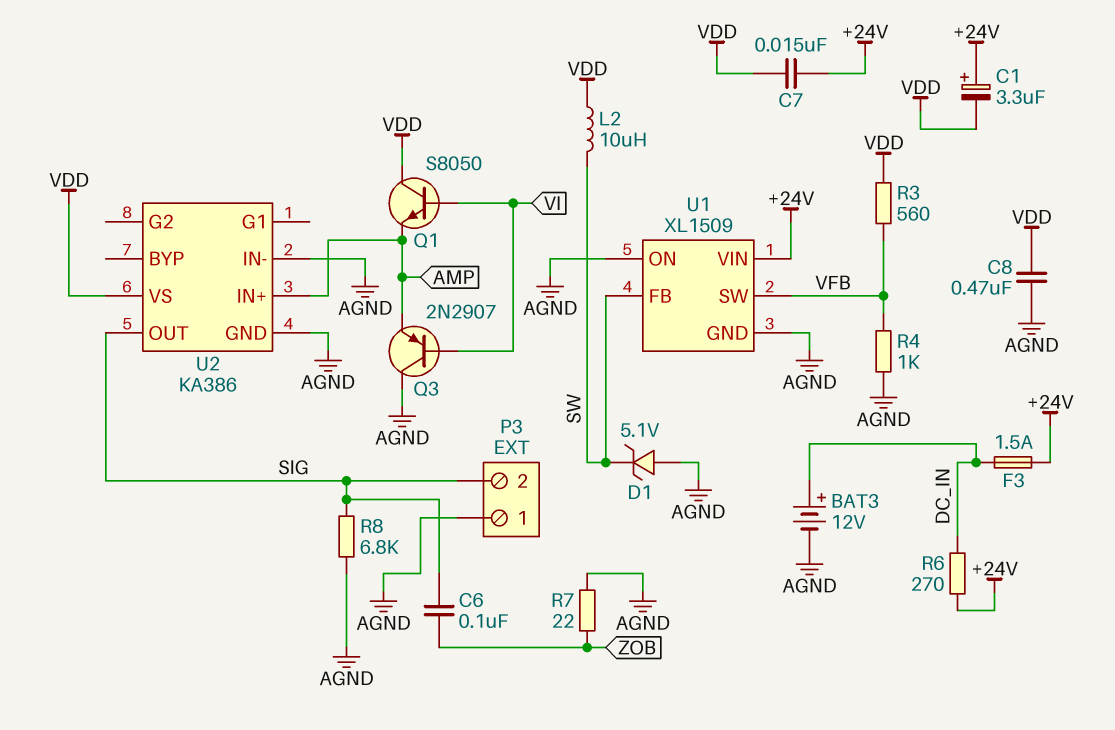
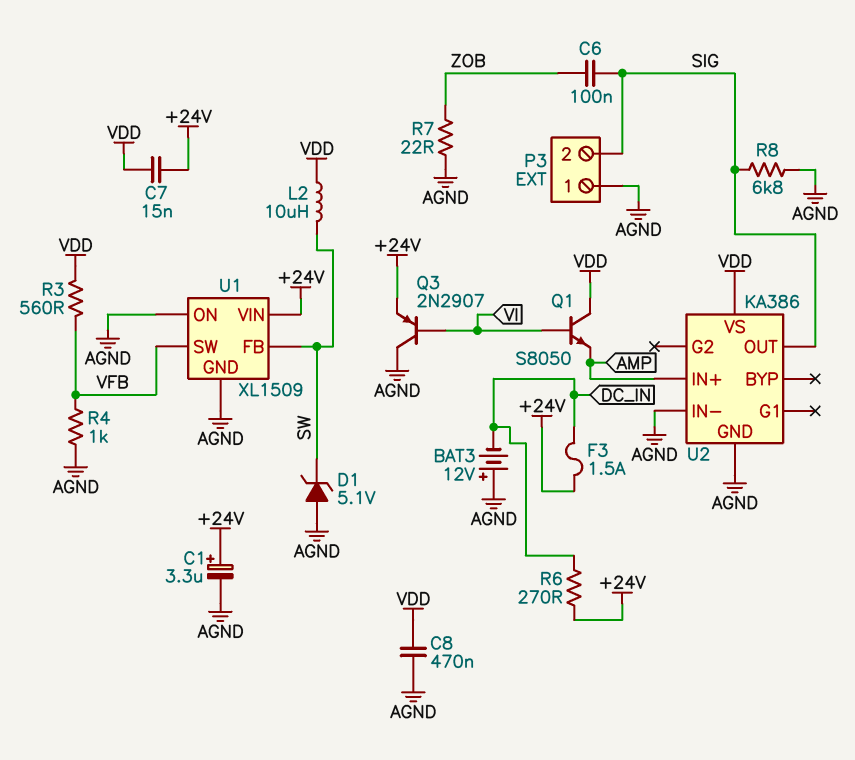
BAT3: 12V (plus DC_IN, minus AGND) -> 12V (plus AGND, minus DC_IN)
C1: 3.3uF (plus +24V, minus VDD) -> 3.3uF (plus +24V, minus AGND)
Q3: PNP 2N2907 (B VI, C AGND, E AMP) -> PNP 2N2907 (B VI, C AGND, E +24V)

